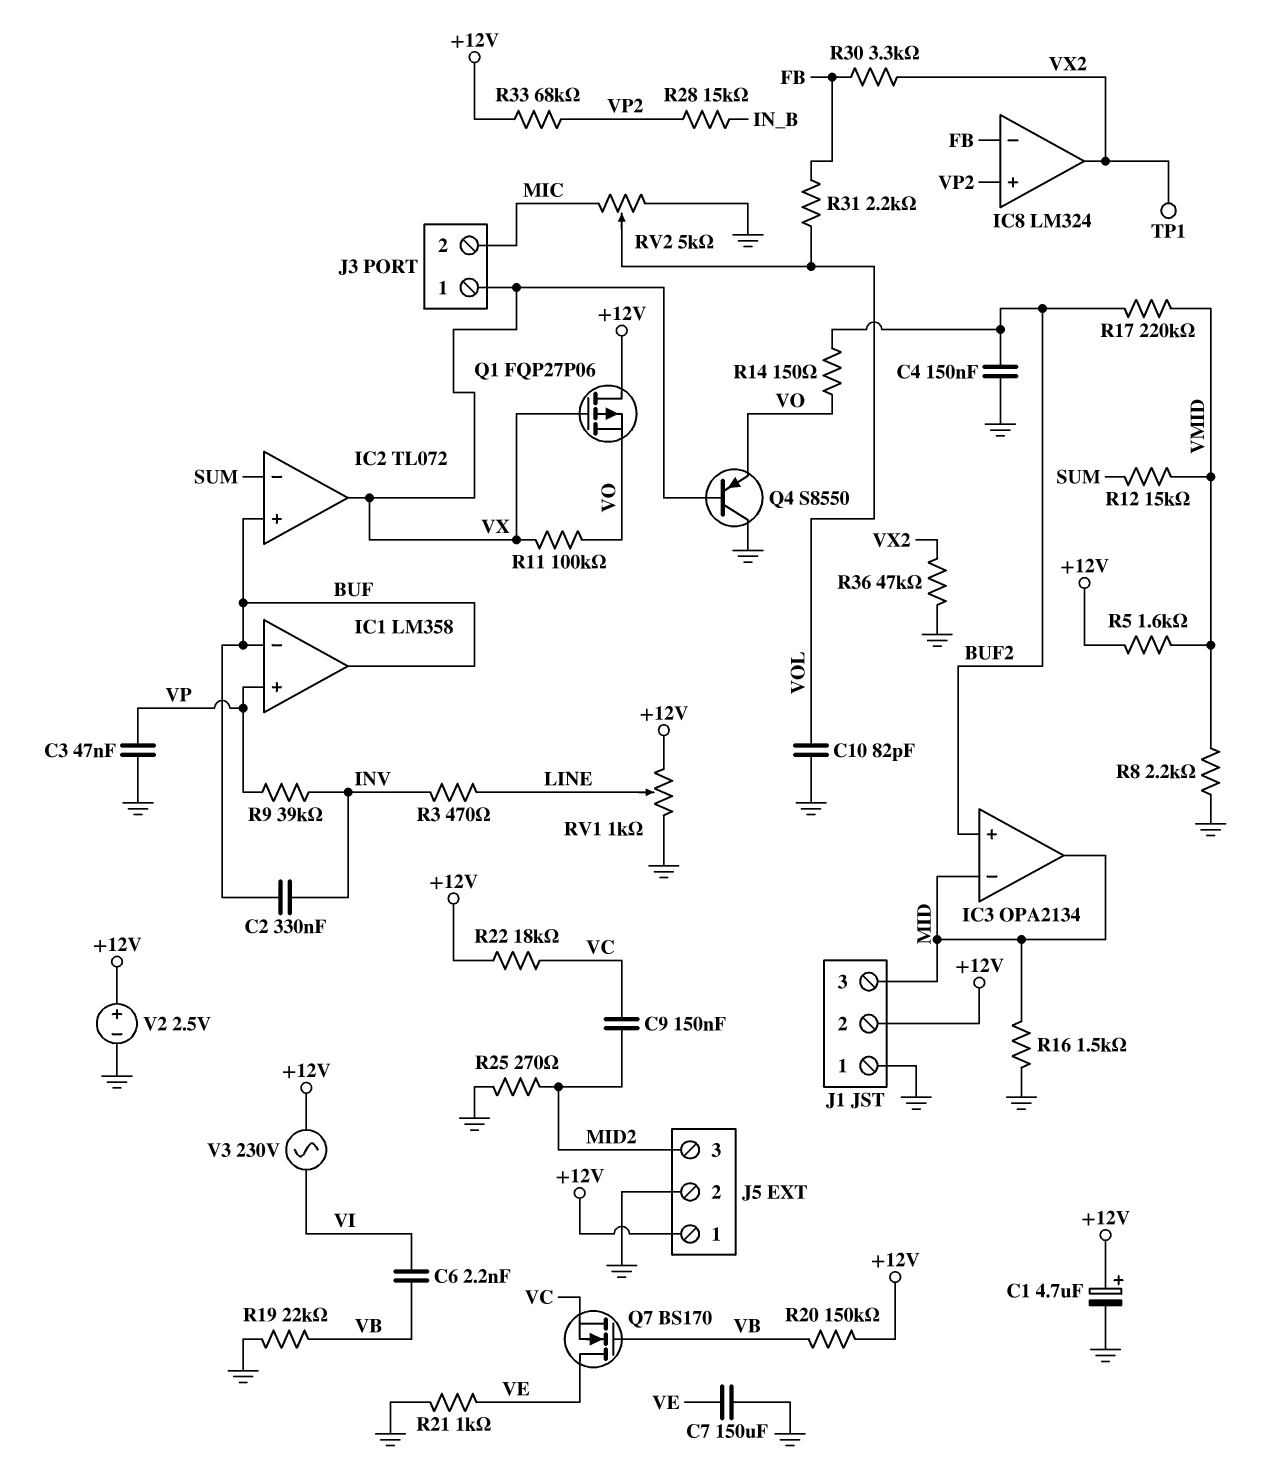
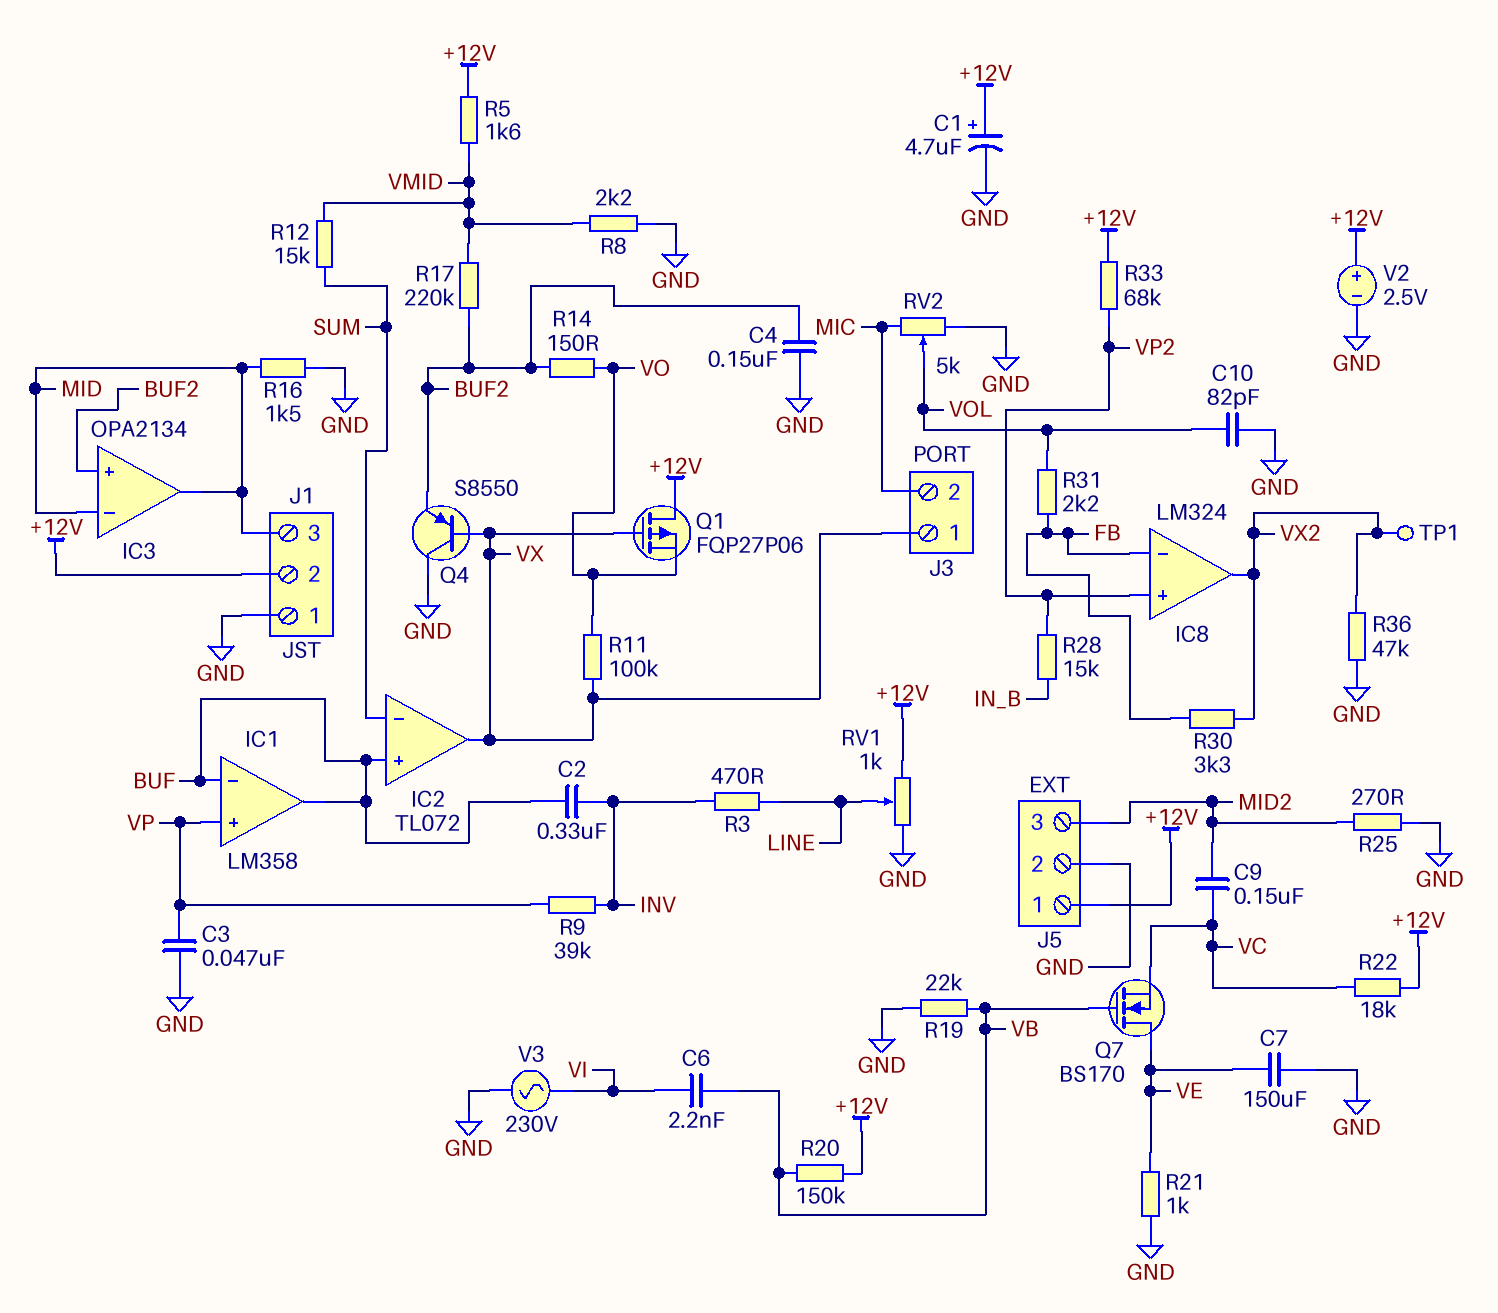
Q4: PNP S8550 (B VX, C GND, E VO) -> PNP S8550 (B VX, C GND, E BUF2)
V3: AC 230V (+12V, VI) -> AC 230V (GND, VI)

